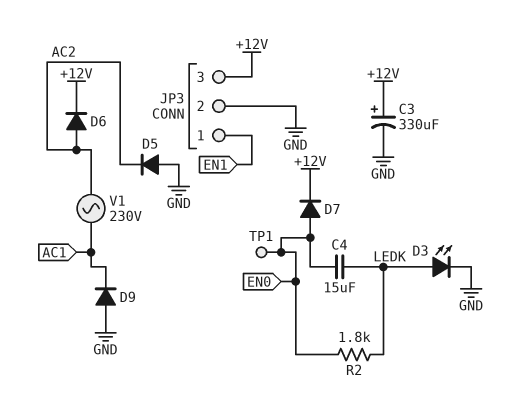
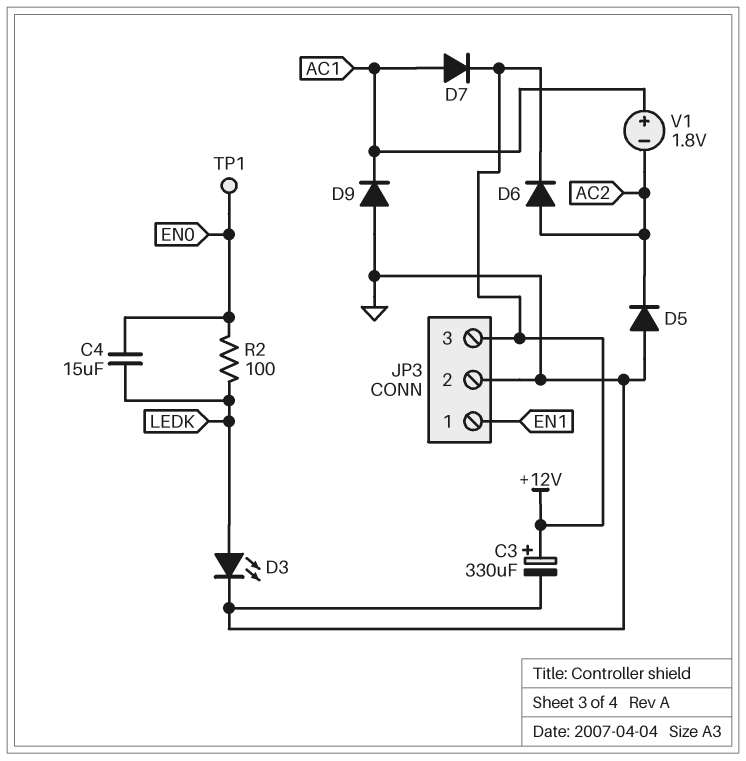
D7: diode (A EN0, K +12V) -> diode (A AC1, K +12V)
R2: 1.8k (EN0, LEDK) -> 100 (EN0, LEDK)
V1: AC 230V (AC1, AC2) -> 1.8V (plus AC1, minus AC2)

